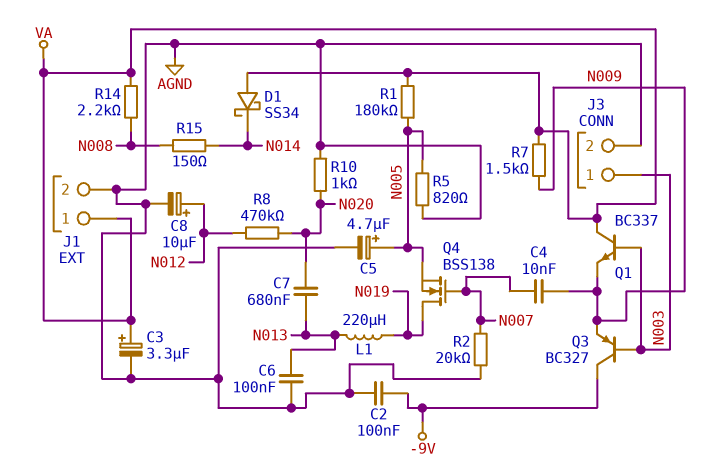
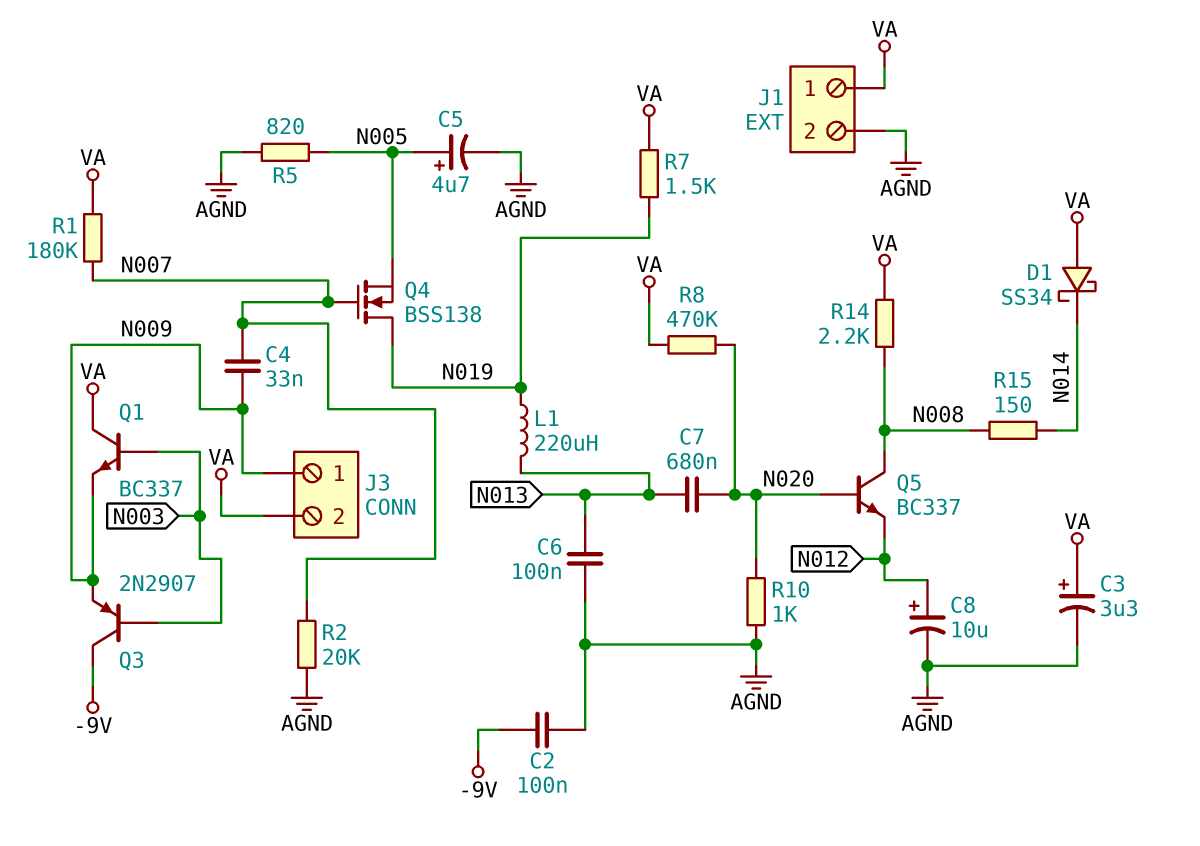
C4: 10nF (N007, N009) -> 33nF (N007, N009)
J3 pin 1: N003 -> N009
J3 pin 2: AGND -> VA
Q3: PNP BC327 (B N003, C -9V, E N009) -> PNP 2N2907 (B N003, C -9V, E N009)
Q5: none -> NPN BC337 (B N020, C N008, E N012)
R1: 180k (N005, VA) -> 180k (N007, VA)
R7: 1.5k (N009, VA) -> 1.5k (N019, VA)
R8: 470k (N012, N020) -> 470k (N020, VA)

